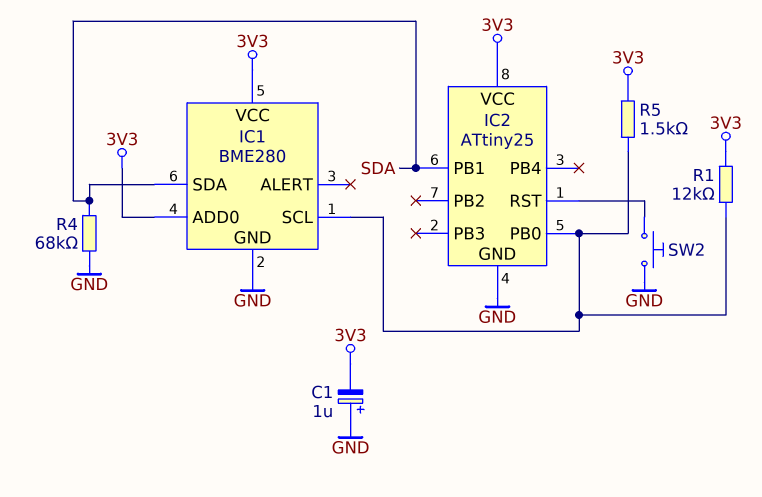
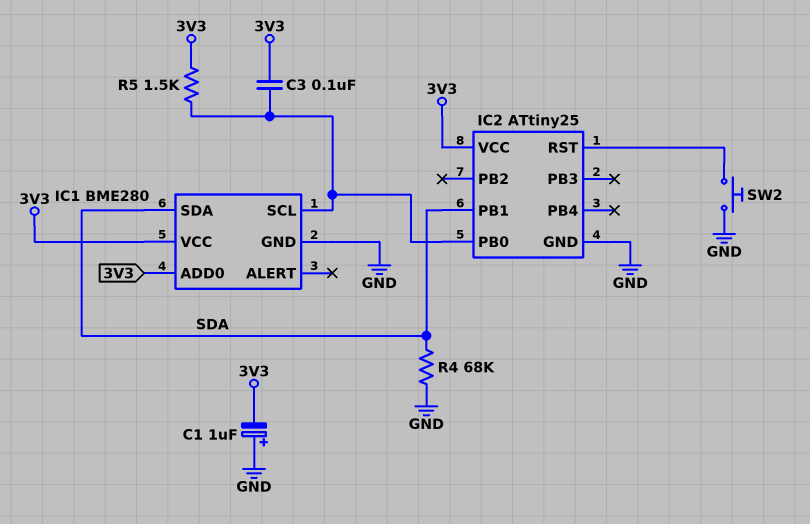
C3: none -> 100nF (3V3, IC1/SCL)
R1: 12k (3V3, IC1/SCL) -> none

